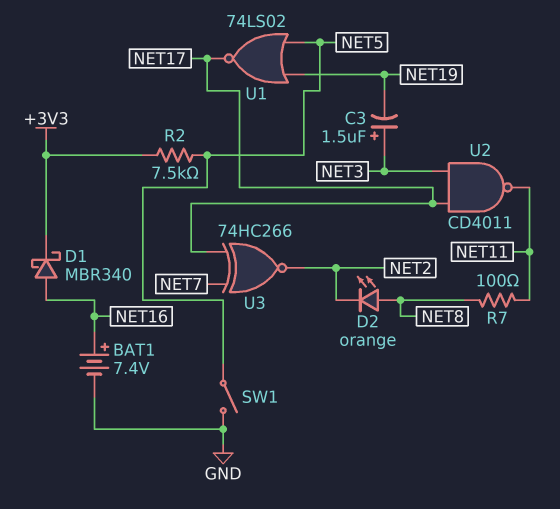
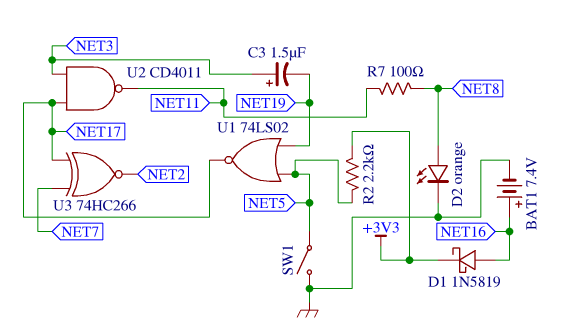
D1: schottky MBR340 (A NET16, K +3V3) -> schottky 1N5819 (A NET16, K +3V3)
D2: LED orange (A NET8, K NET2) -> LED orange (A NET8, K GND)
R2: 7.5k (+3V3, NET5) -> 2.2k (+3V3, NET5)

